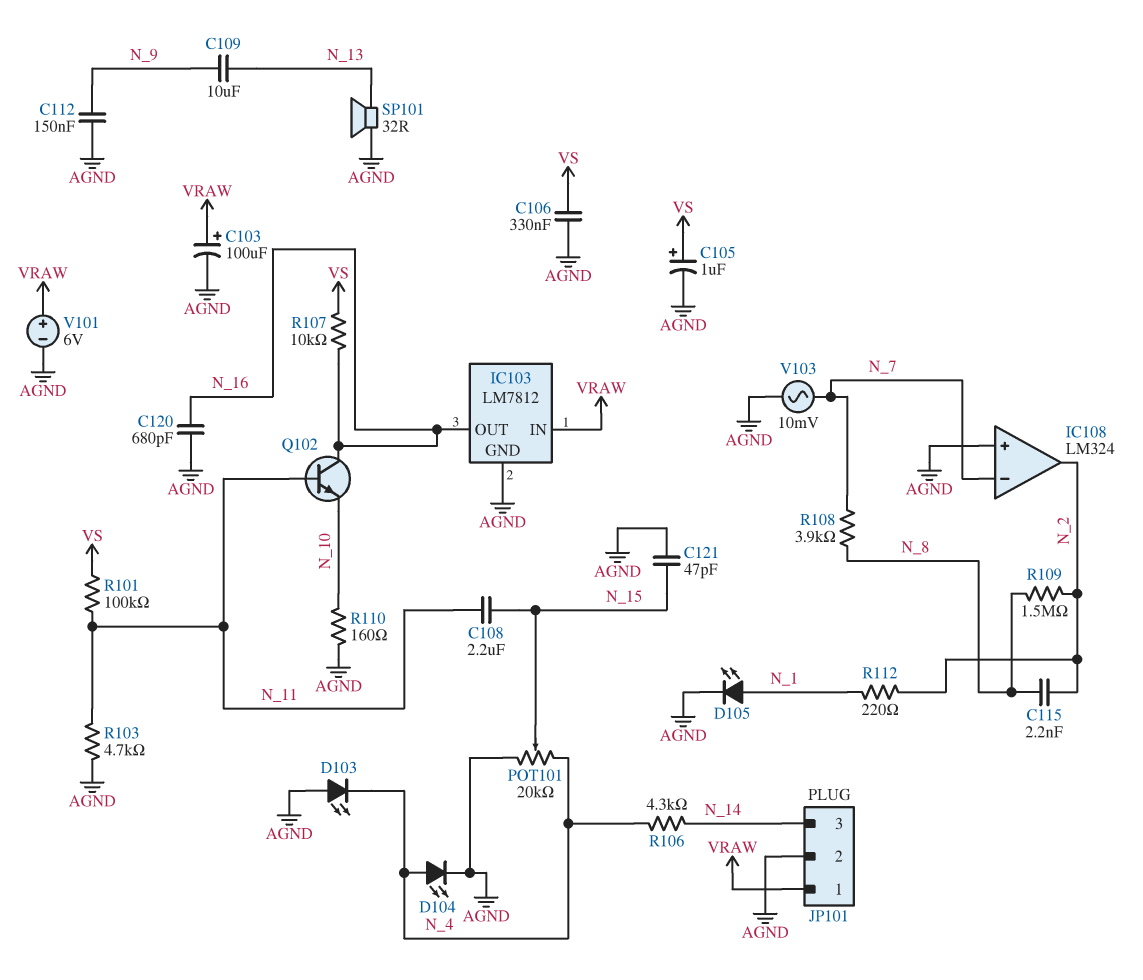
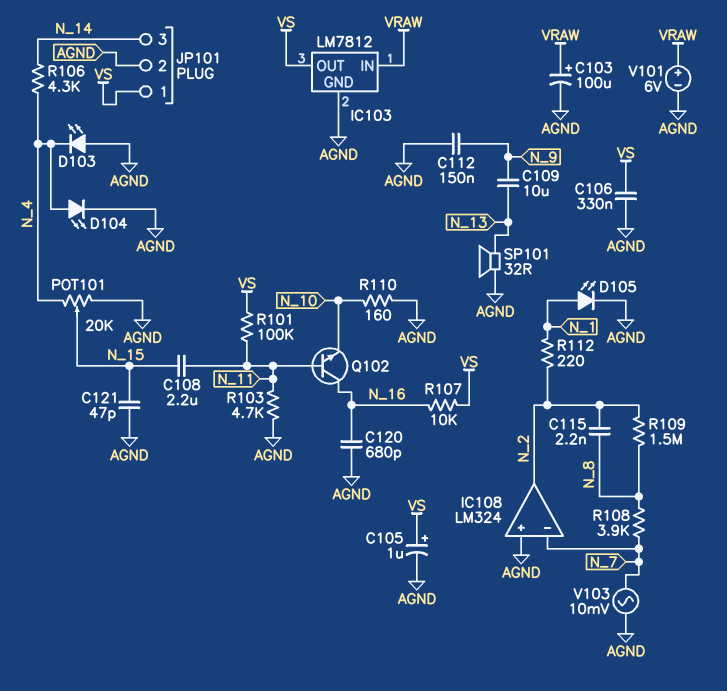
IC103 pin OUT: N_16 -> VS
JP101 pin 1: VRAW -> VS

